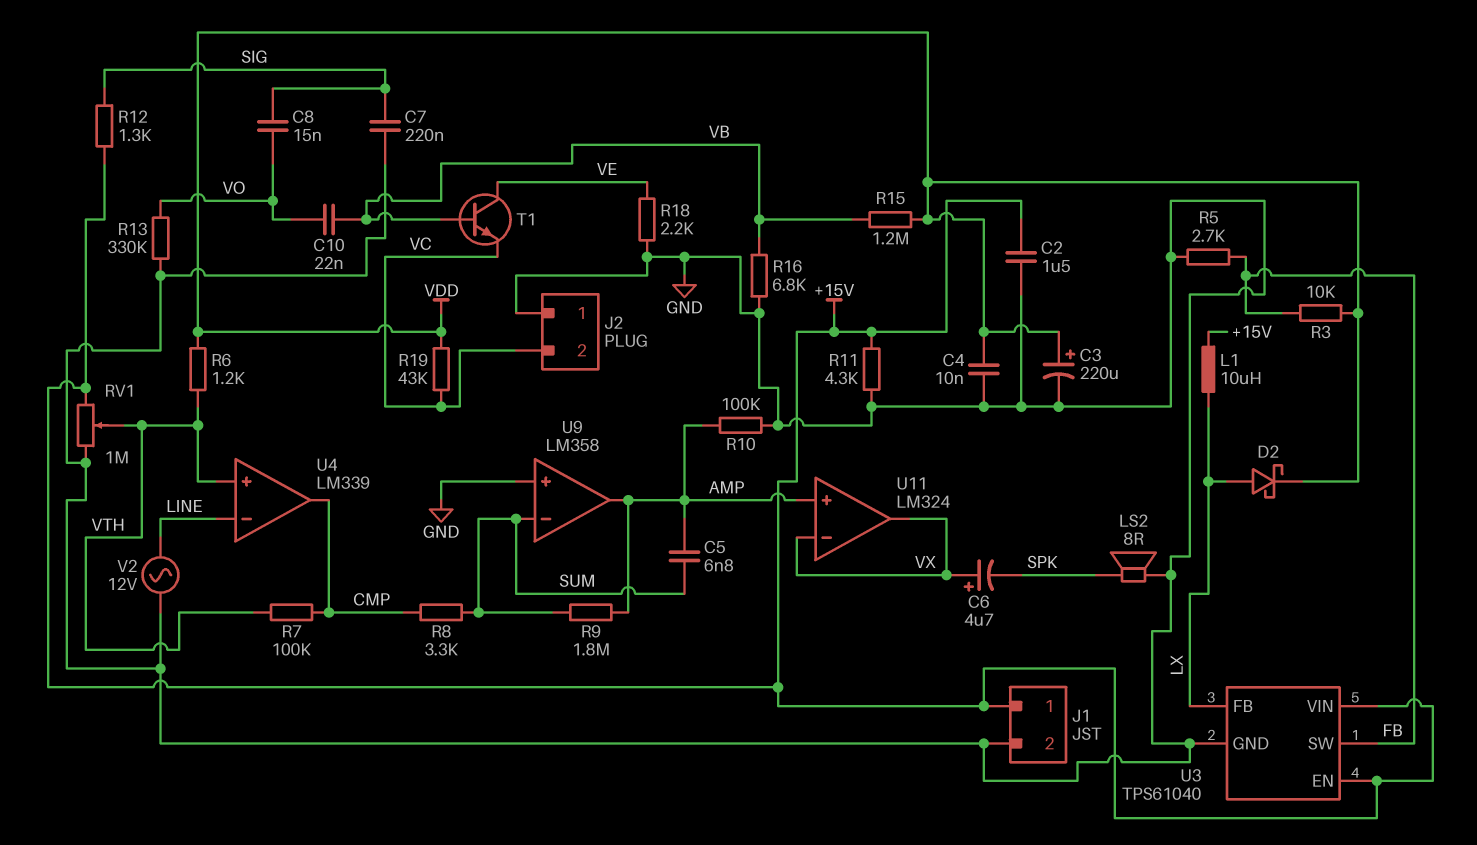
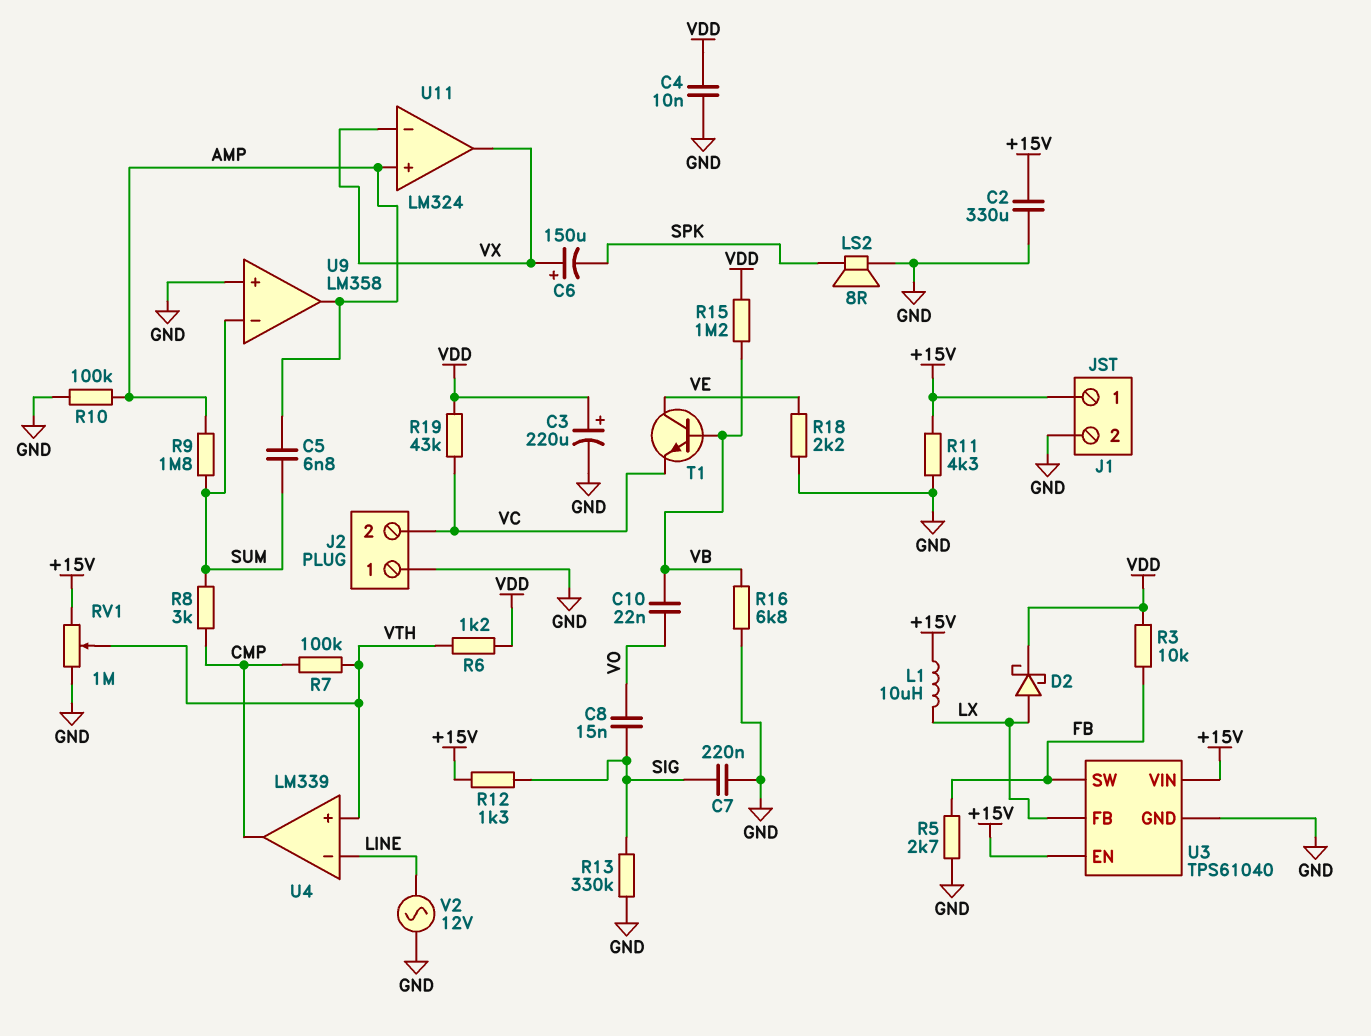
C2: 1.5uF (+15V, GND) -> 330uF (+15V, GND)
C6: 4.7uF (plus VX, minus SPK) -> 150uF (plus VX, minus SPK)
R8: 3.3k (CMP, SUM) -> 3k (CMP, SUM)
R13: 330k (GND, VO) -> 330k (GND, SIG)

